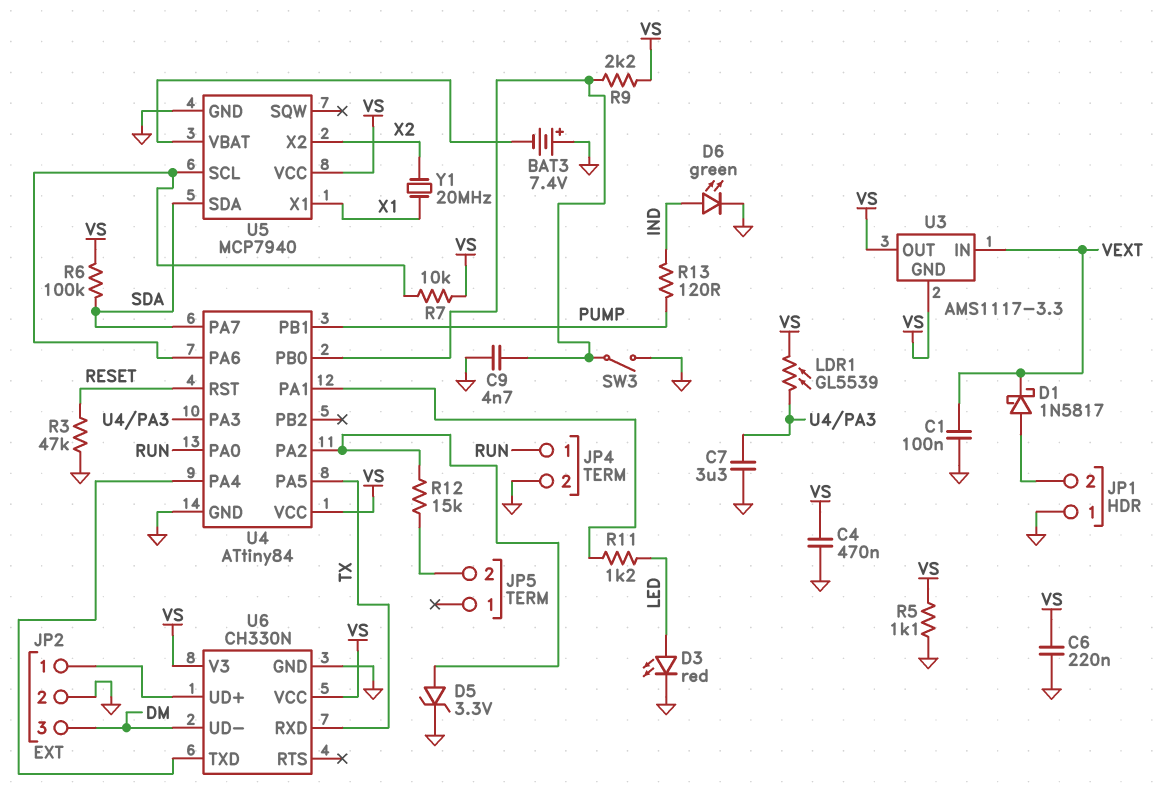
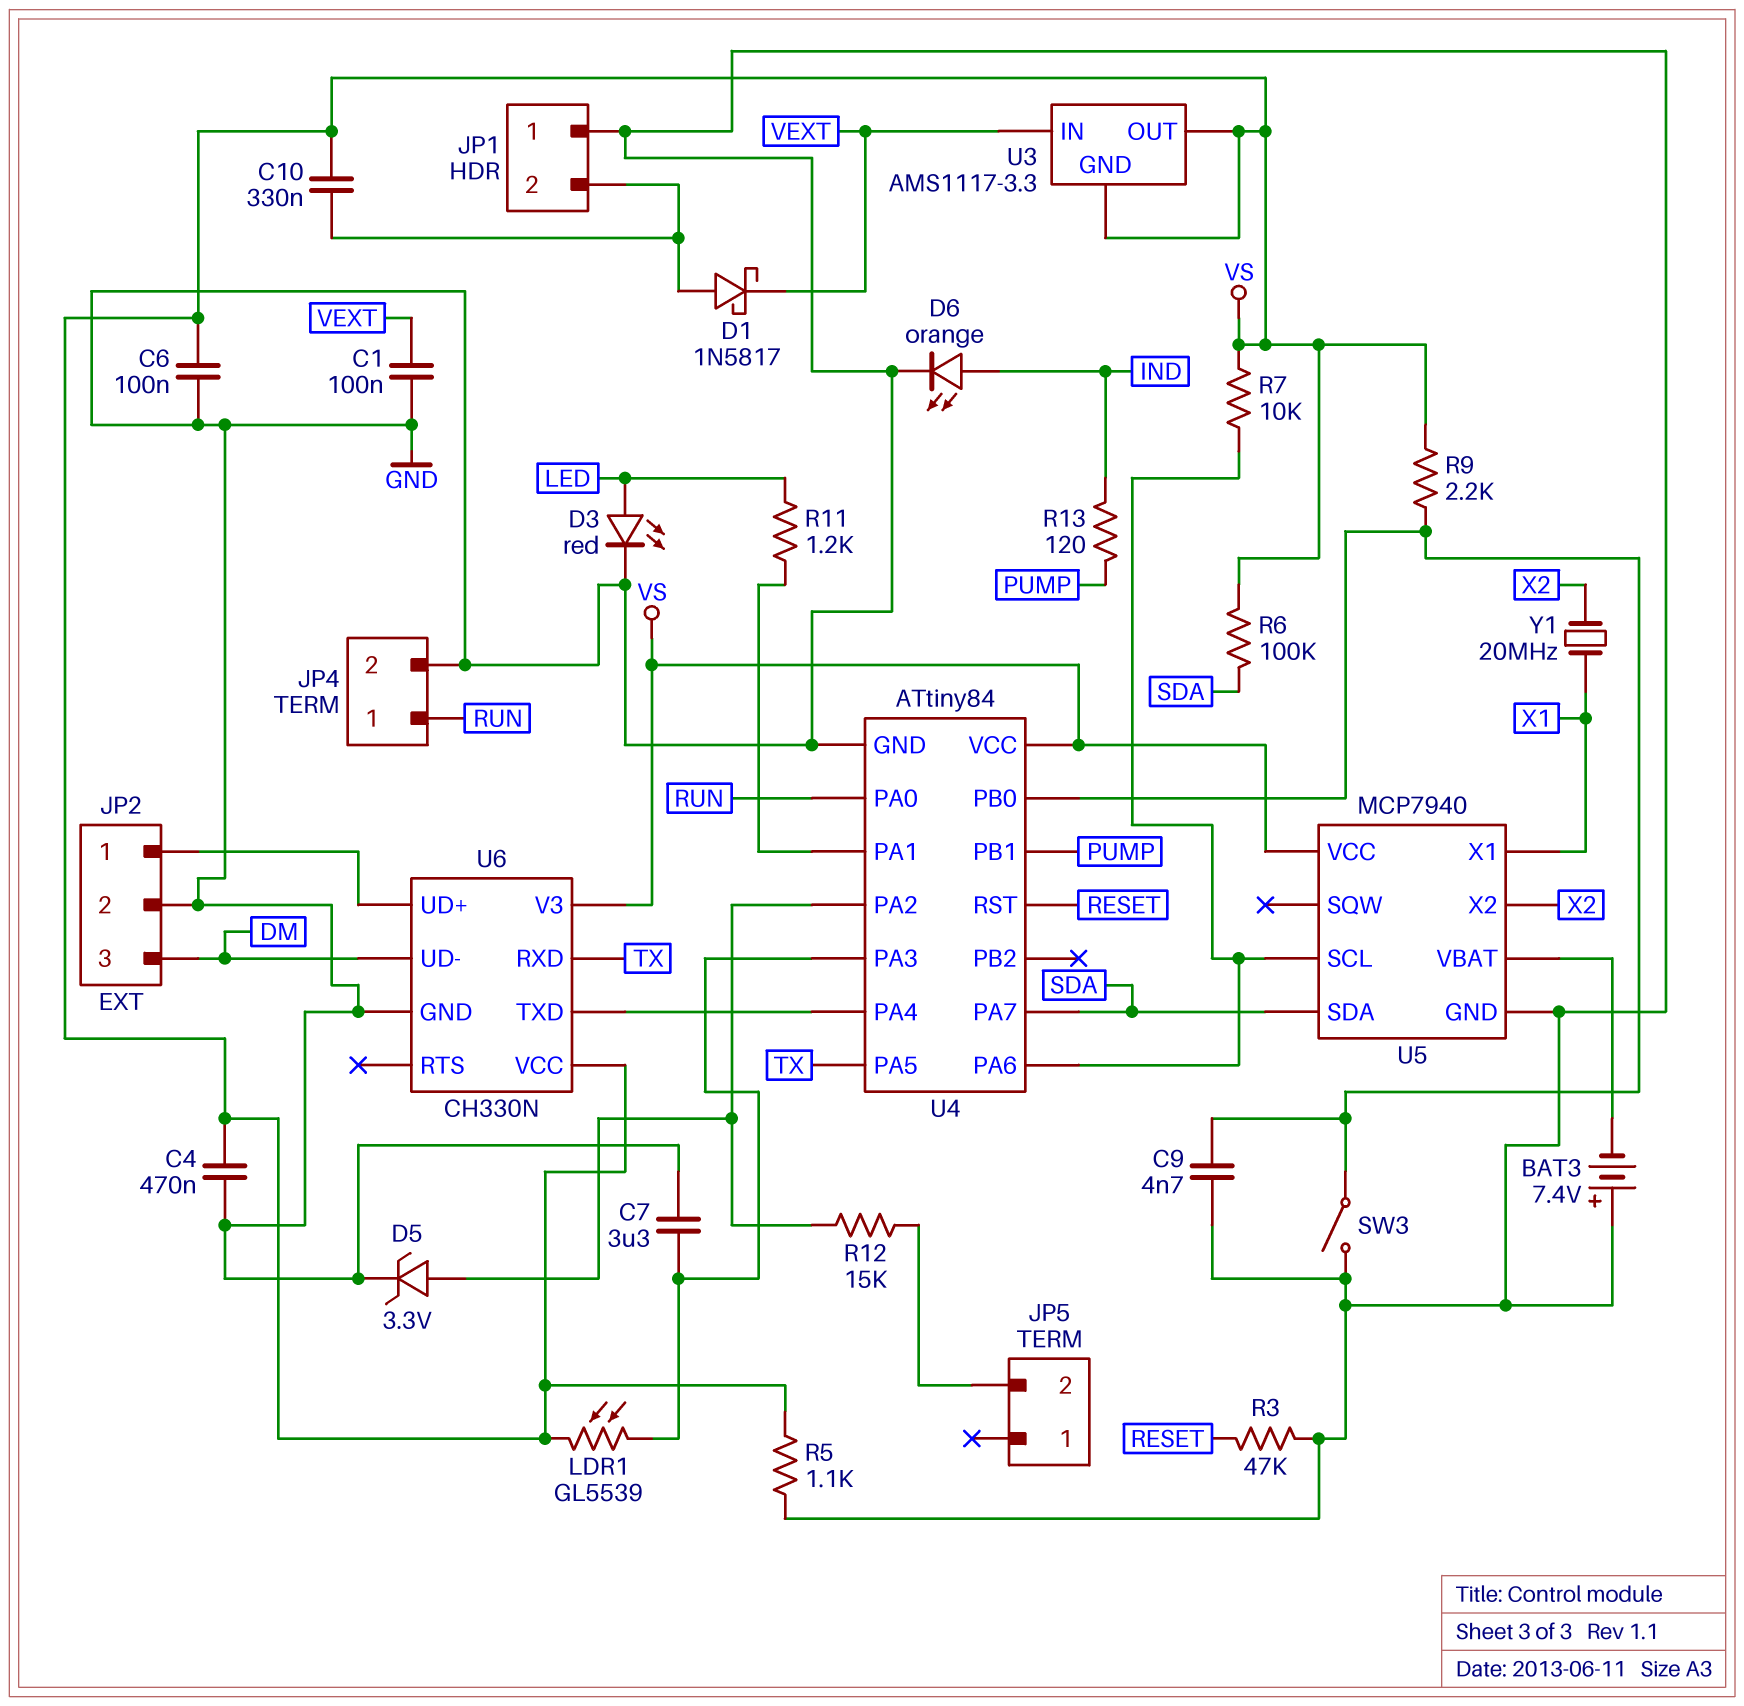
C6: 220nF (GND, VS) -> 100nF (GND, VS)
C10: none -> 330nF (JP1/2, VS)
D6: LED green (A IND, K GND) -> LED orange (A IND, K GND)

